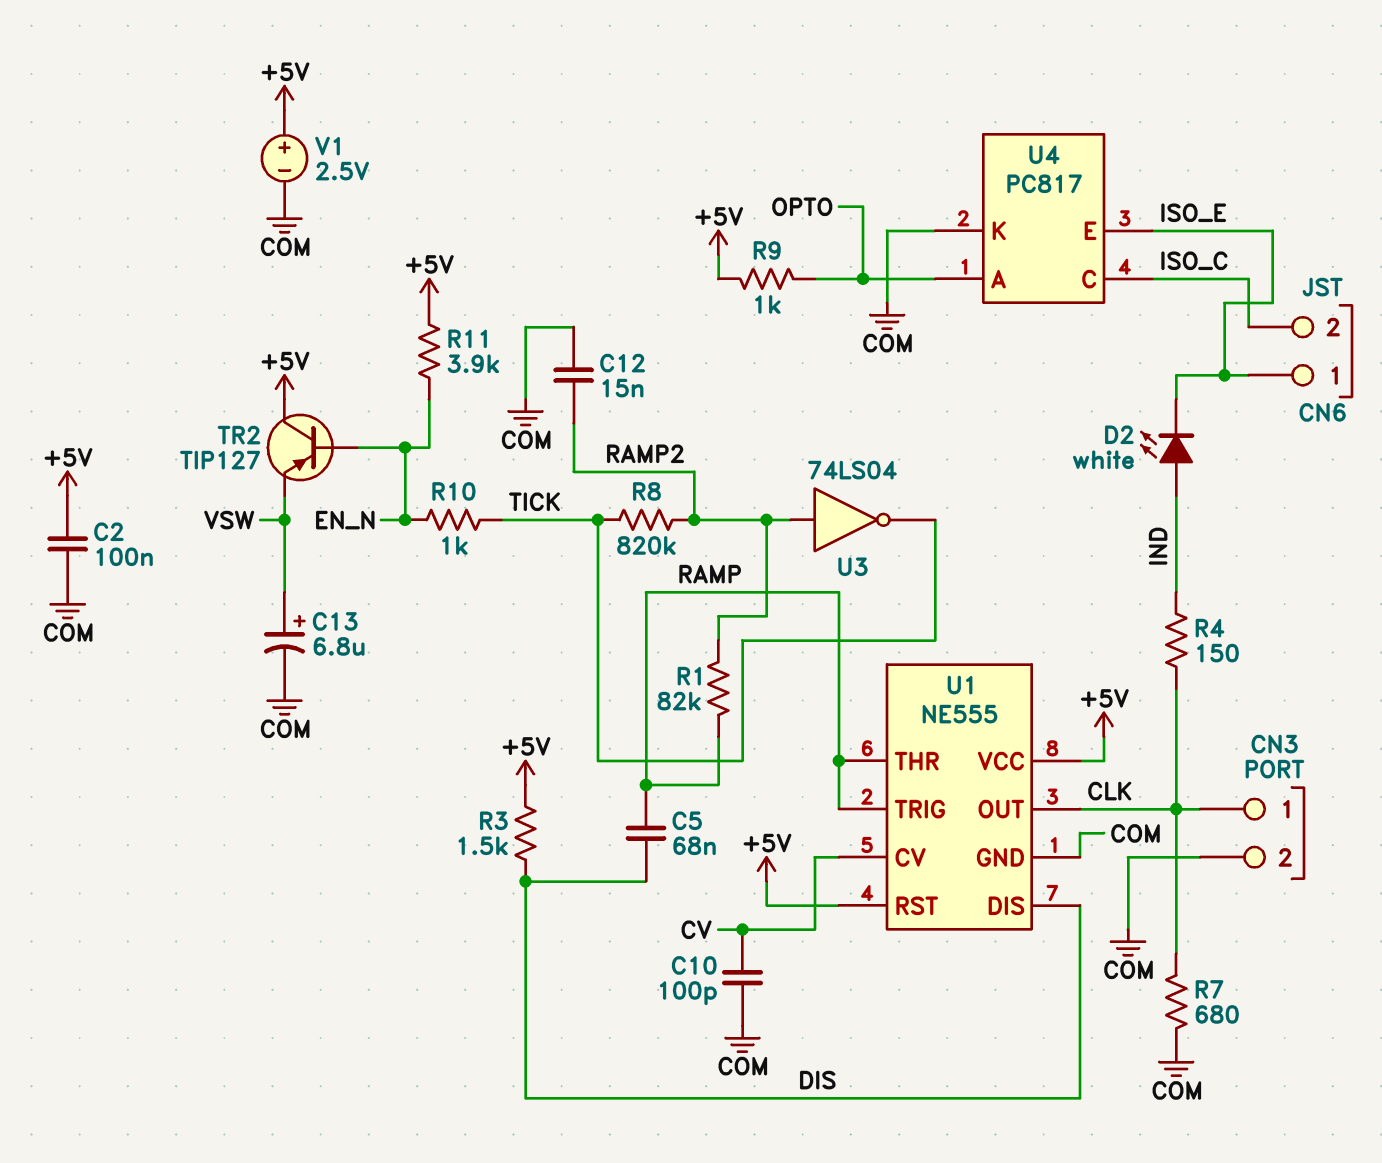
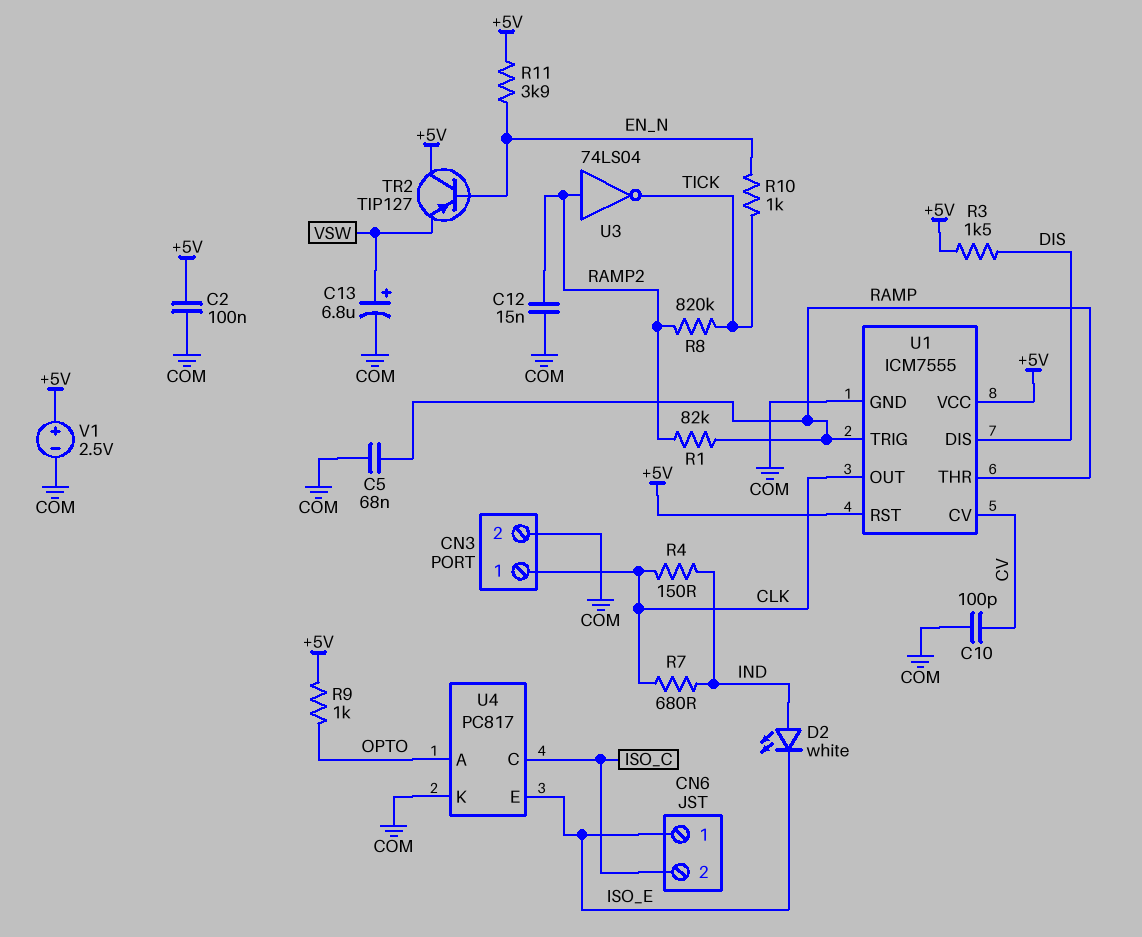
C5: 68nF (DIS, RAMP) -> 68nF (COM, RAMP)
R7: 680 (CLK, COM) -> 680 (CLK, IND)
U1: NE555 -> ICM7555

